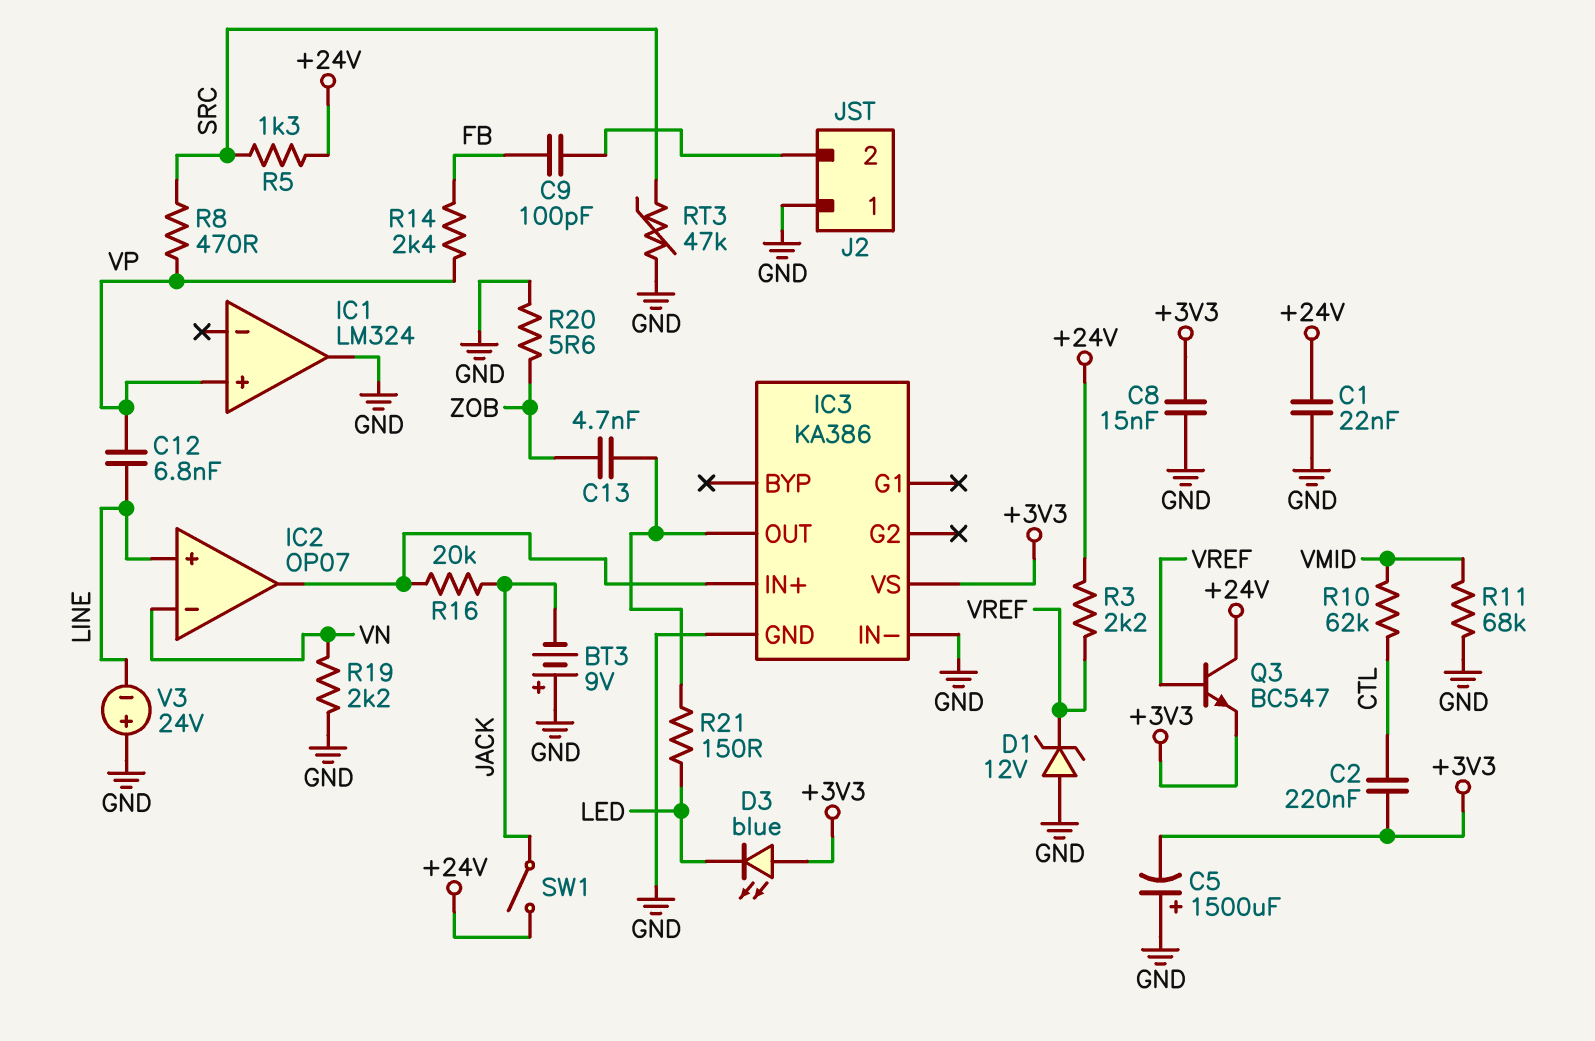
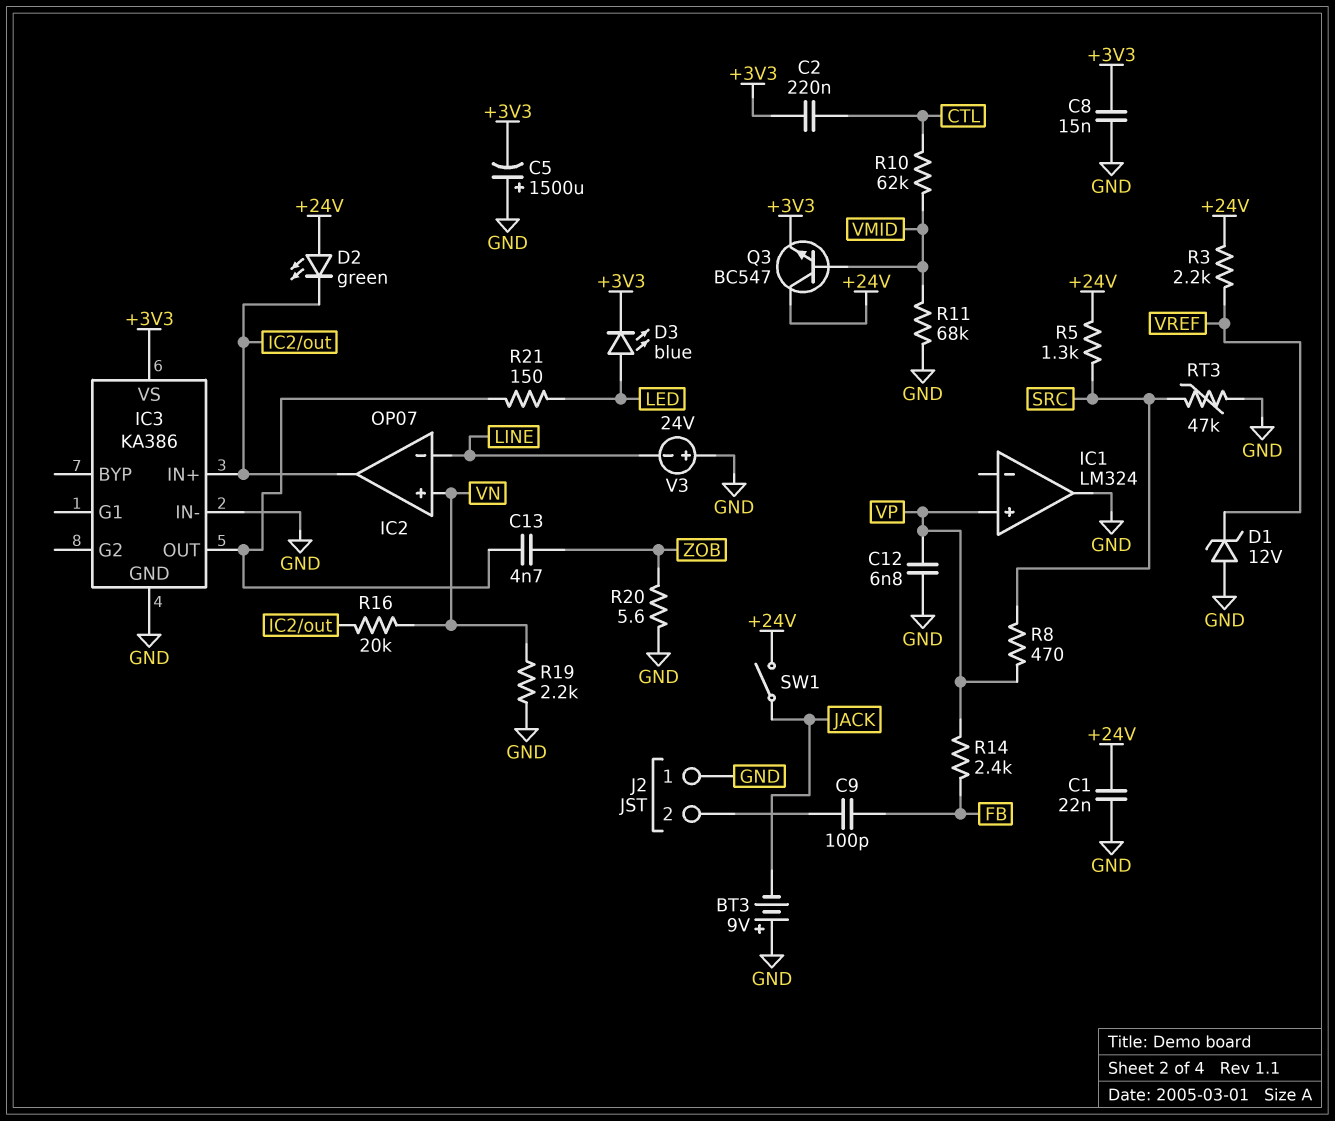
C12: 6.8nF (LINE, VP) -> 6.8nF (GND, VP)
D2: none -> LED green (A +24V, K IC2/out)
D3: LED blue (A +3V3, K LED) -> LED blue (A LED, K +3V3)
IC2 pin in+: LINE -> VN
IC2 pin in-: VN -> LINE
Q3: NPN BC547 (B VREF, C +24V, E +3V3) -> NPN BC547 (B VMID, C +24V, E +3V3)
R16: 20k (IC2/out, JACK) -> 20k (IC2/out, VN)

